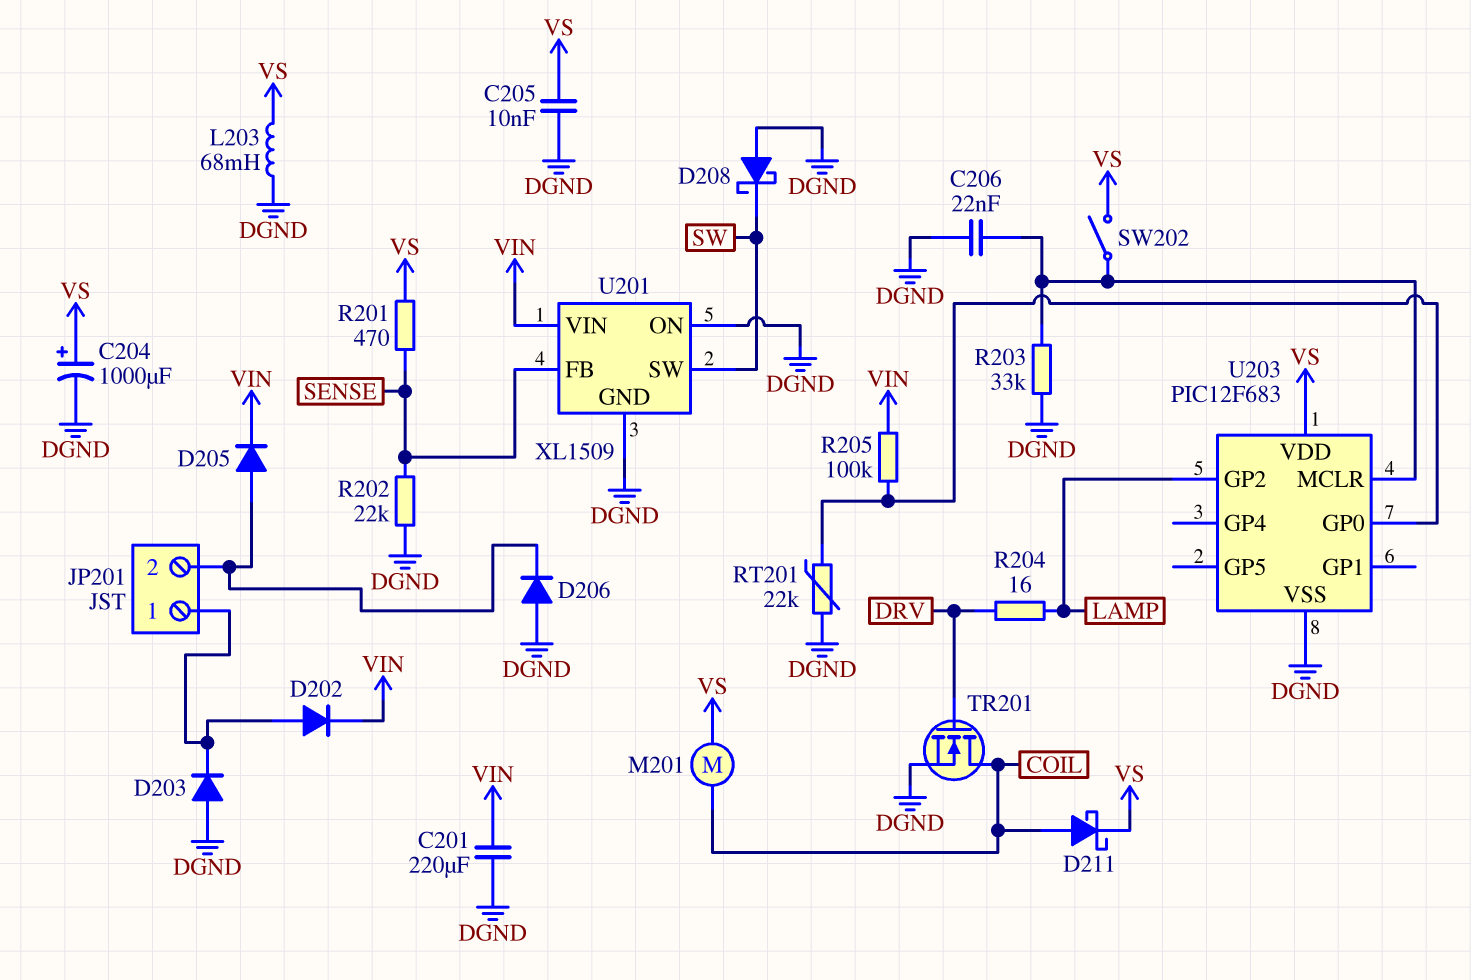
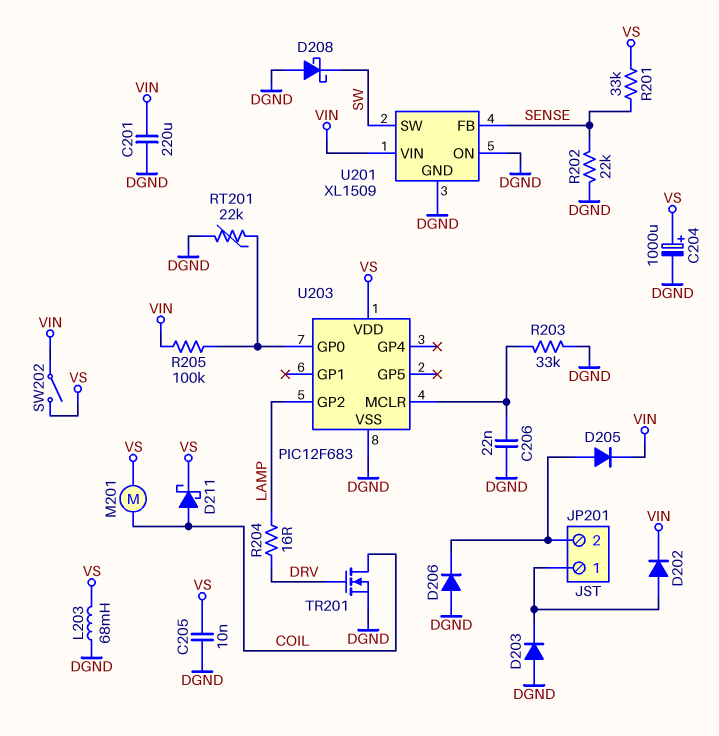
R201: 470 (SENSE, VS) -> 33k (SENSE, VS)
SW202: switch (U203/MCLR, VS) -> switch (VIN, VS)

